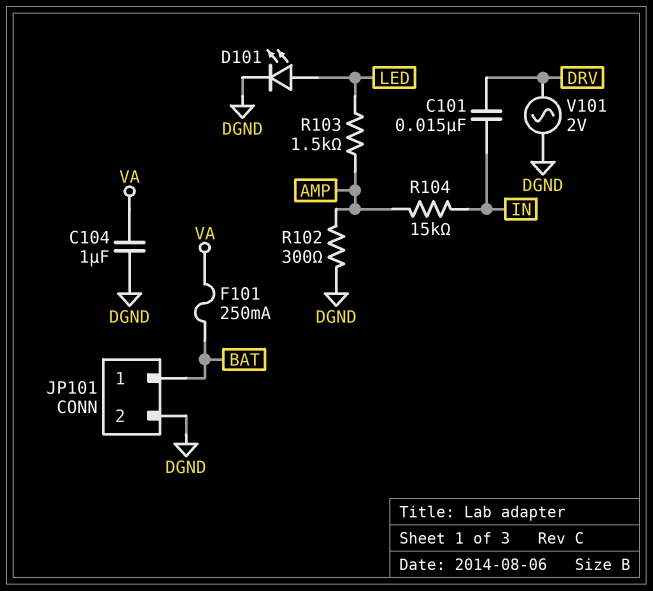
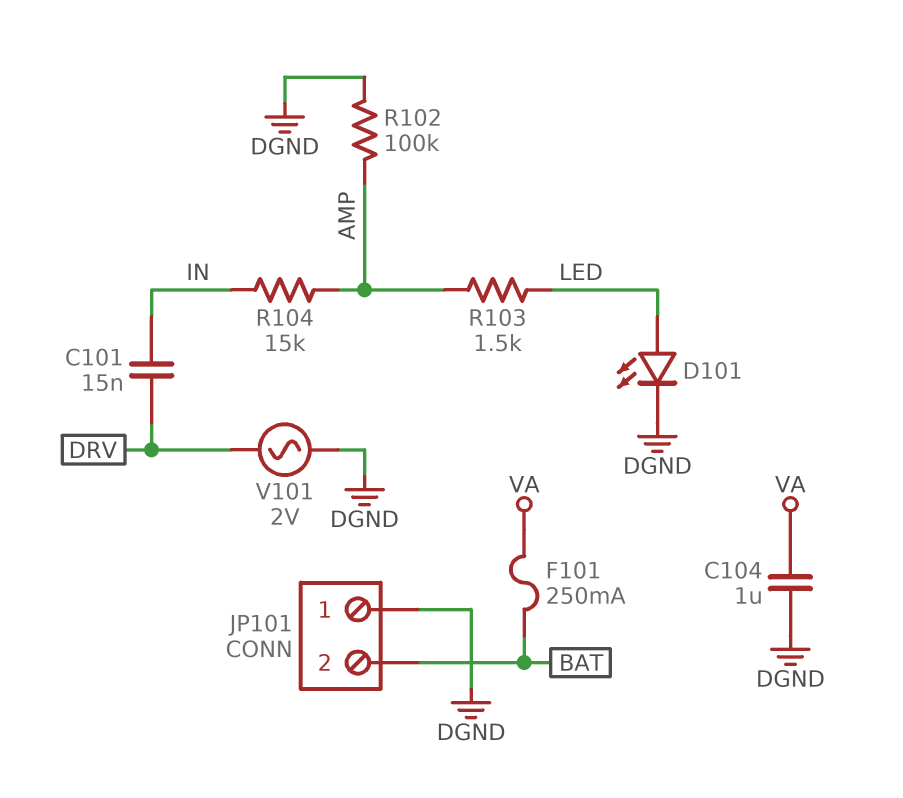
JP101 pin 1: BAT -> DGND
JP101 pin 2: DGND -> BAT
R102: 300 (AMP, DGND) -> 100k (AMP, DGND)

